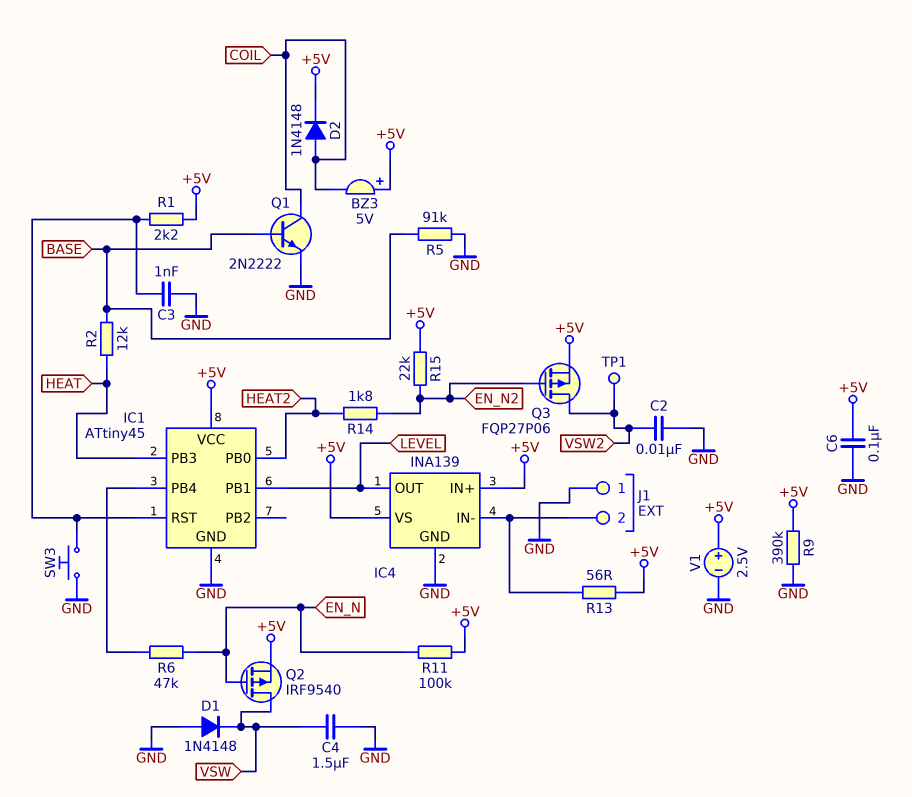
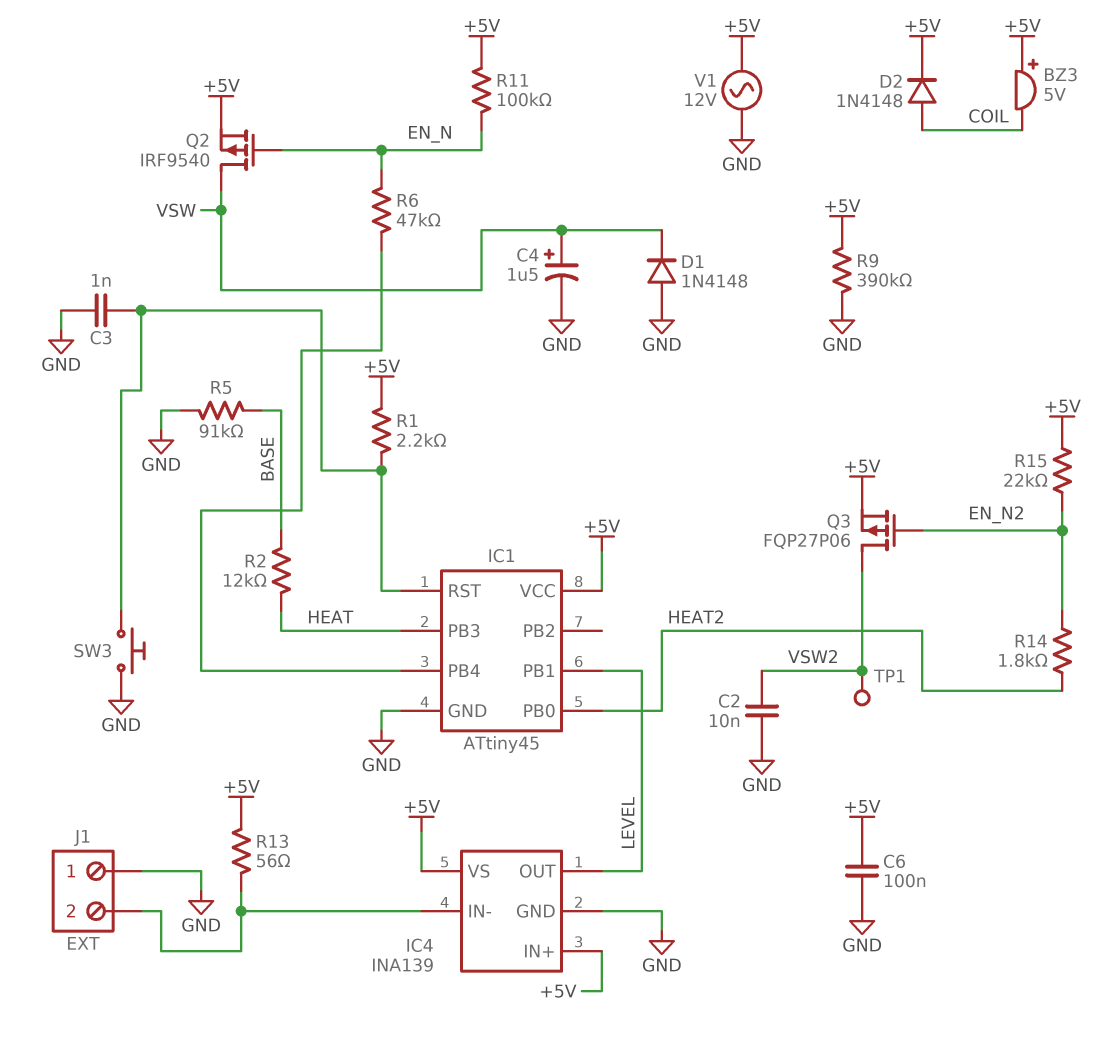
C4: 1.5uF (GND, VSW) -> 1.5uF (plus VSW, minus GND)
Q1: NPN 2N2222 (B BASE, C COIL, E GND) -> none
V1: 2.5V (plus +5V, minus GND) -> AC 12V (+5V, GND)

